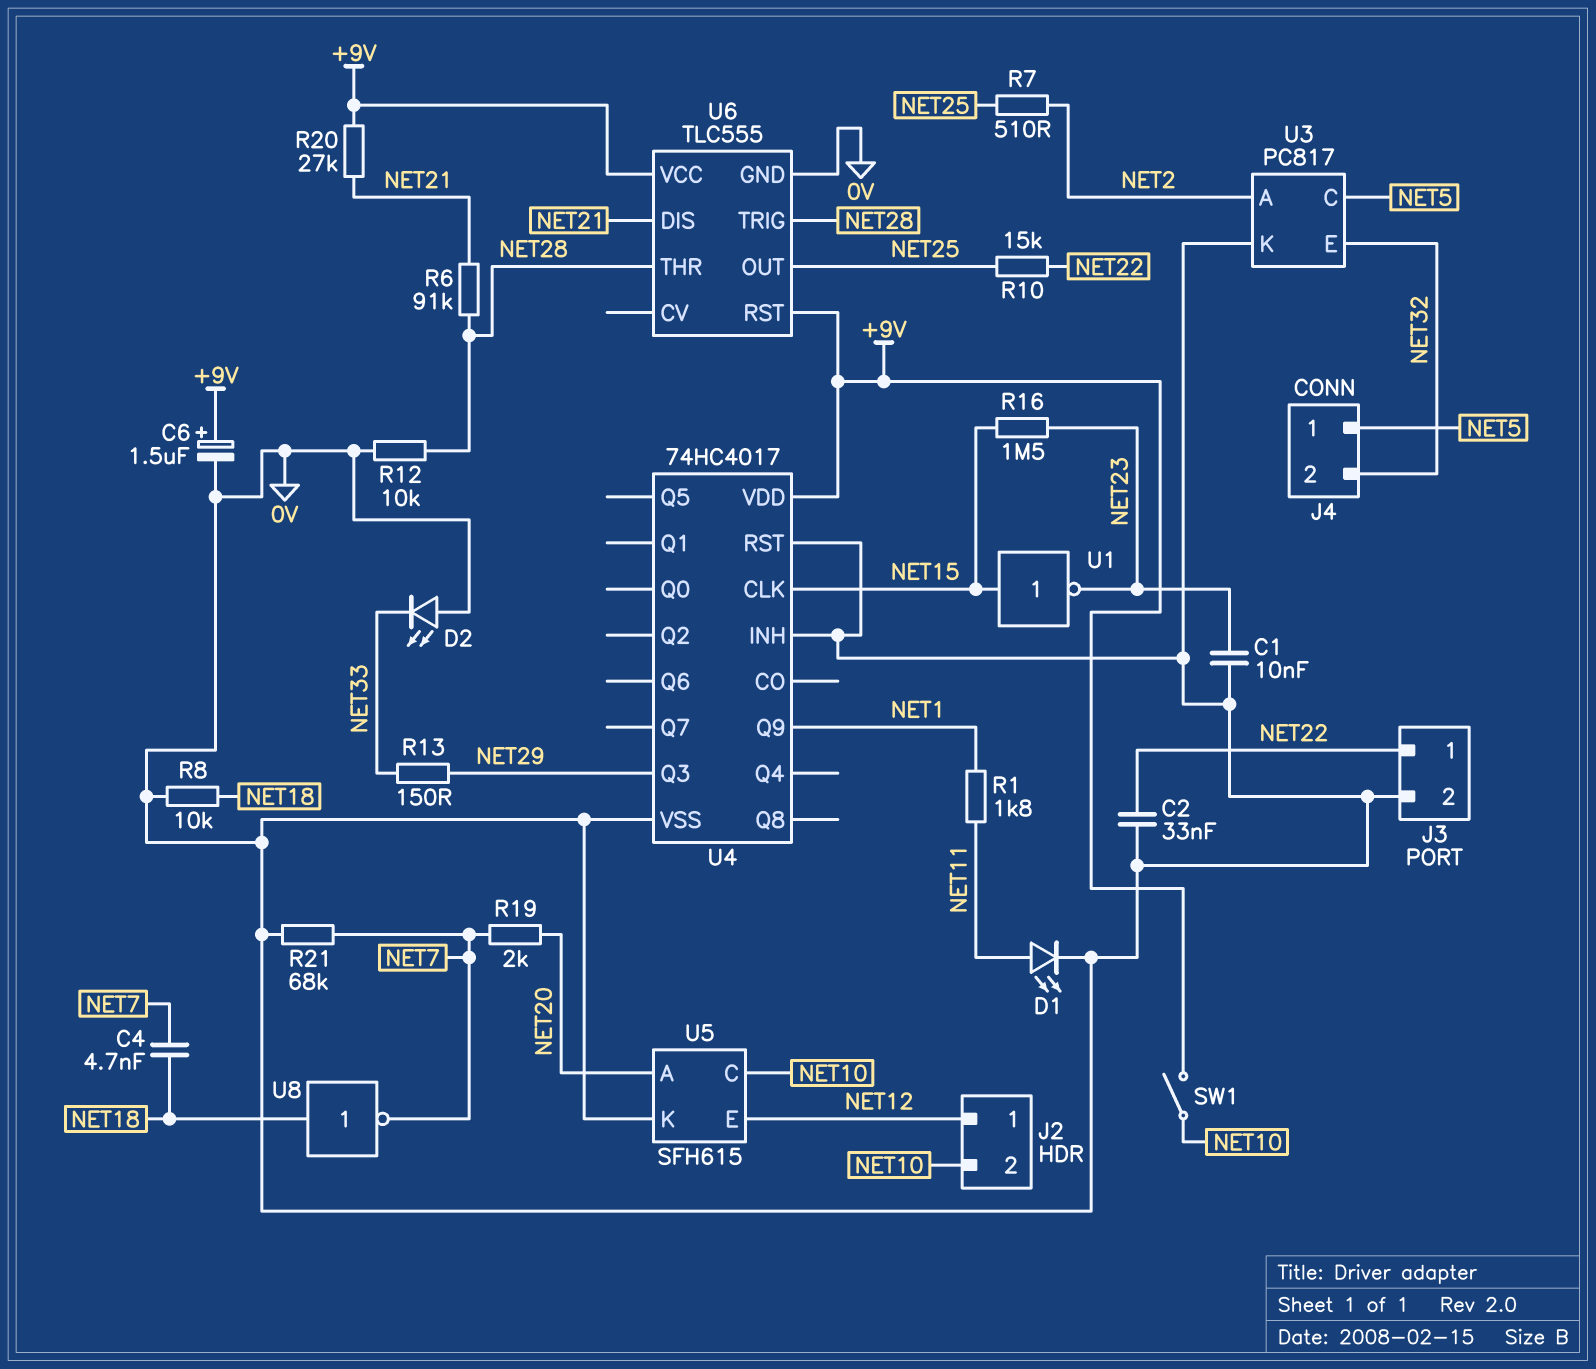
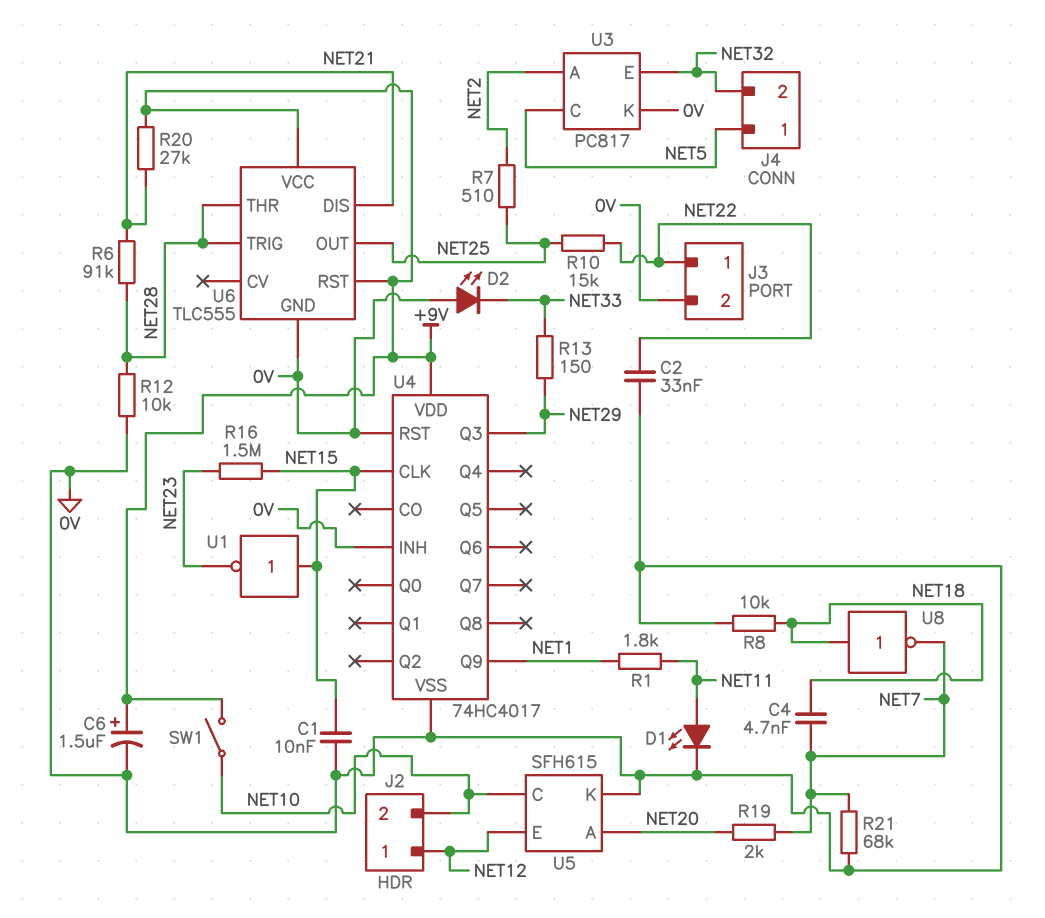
C1: 10nF (0V, NET23) -> 10nF (0V, NET15)

